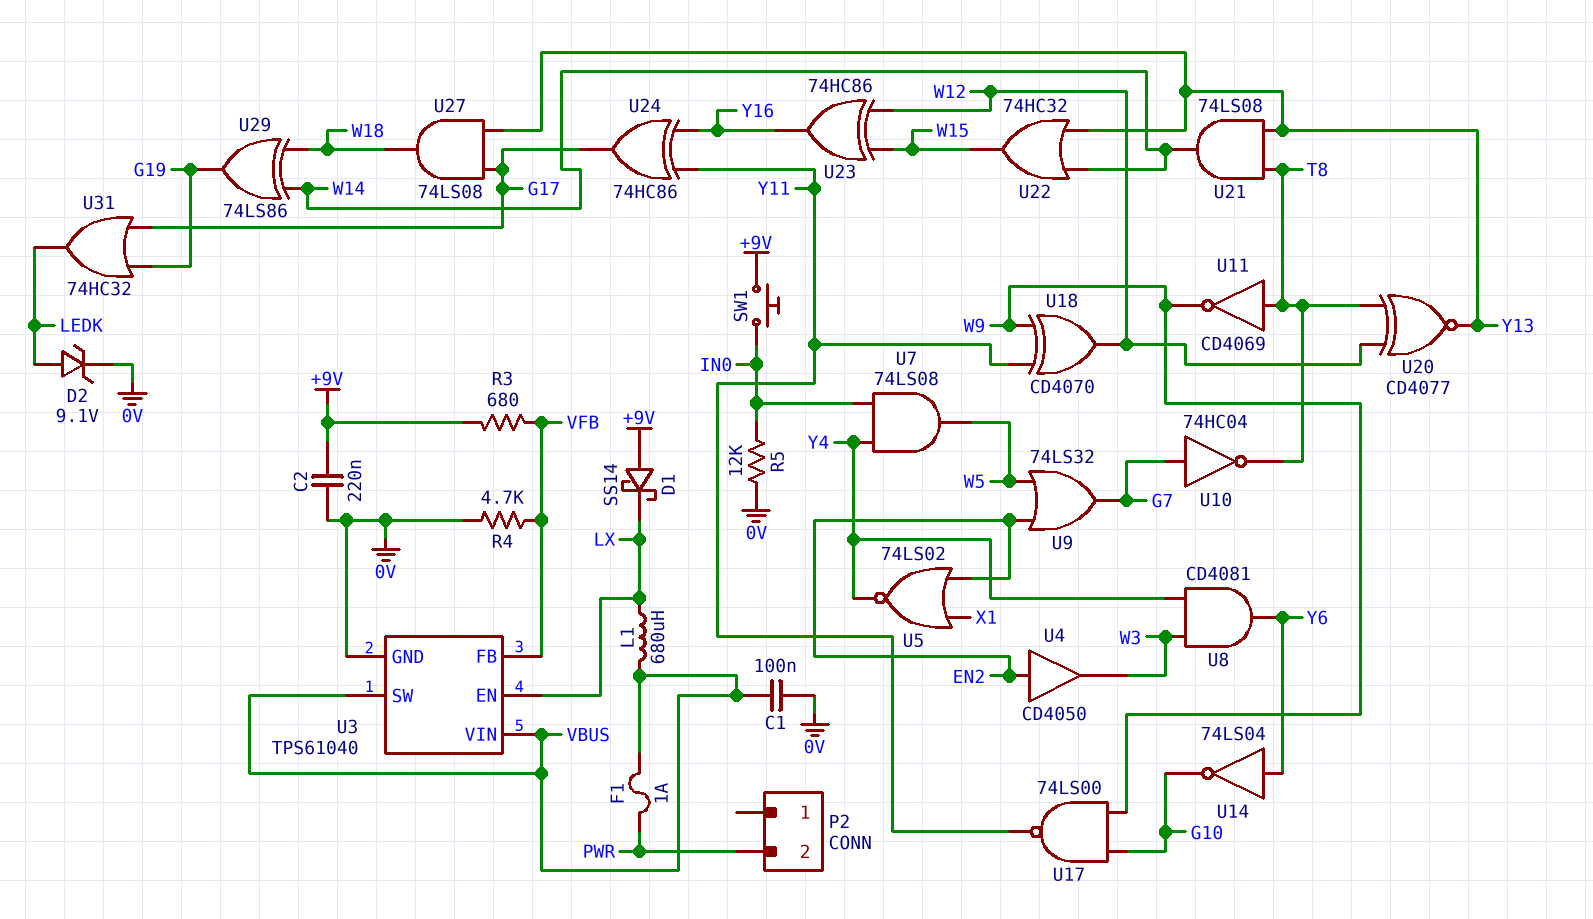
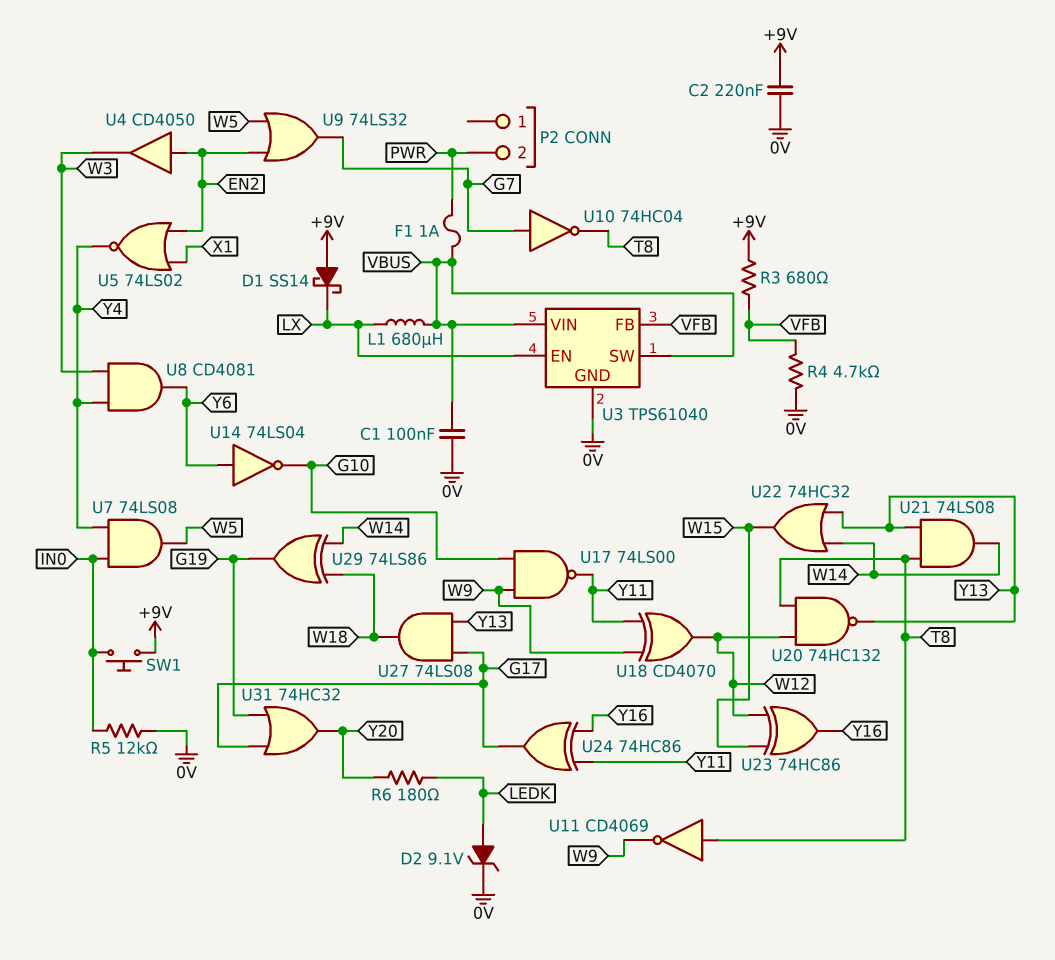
R6: none -> 180 (LEDK, Y20)
U20: XNOR CD4077 (in T8, in W12, out Y13) -> NAND 74HC132 (in T8, in W12, out Y13)
U31: OR 74HC32 (in G17, in G19, out LEDK) -> OR 74HC32 (in G17, in G19, out Y20)

